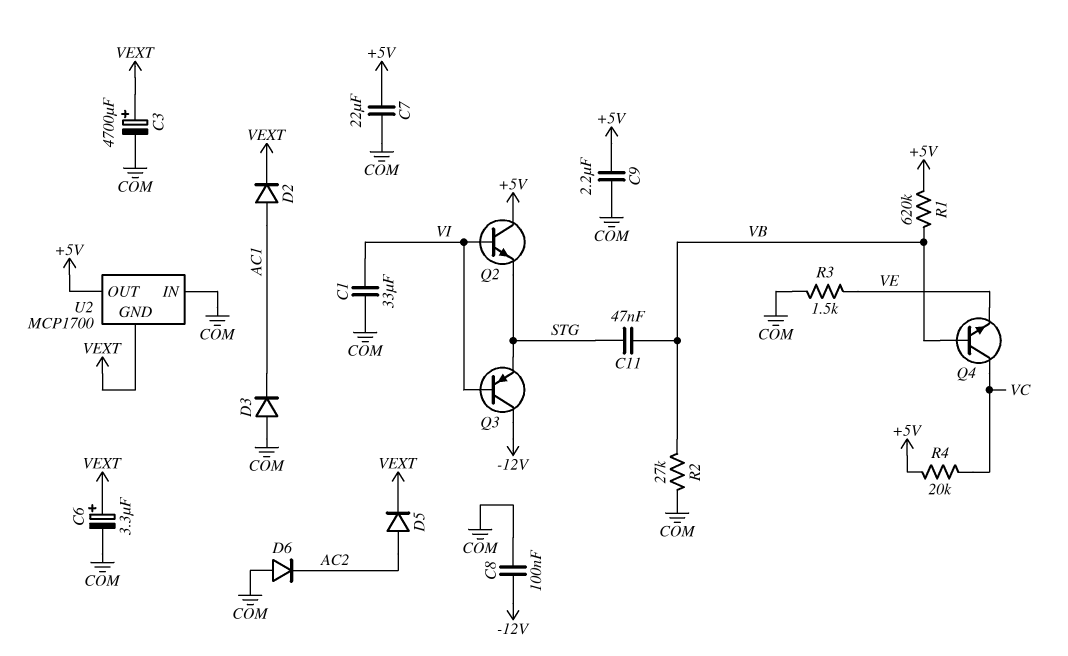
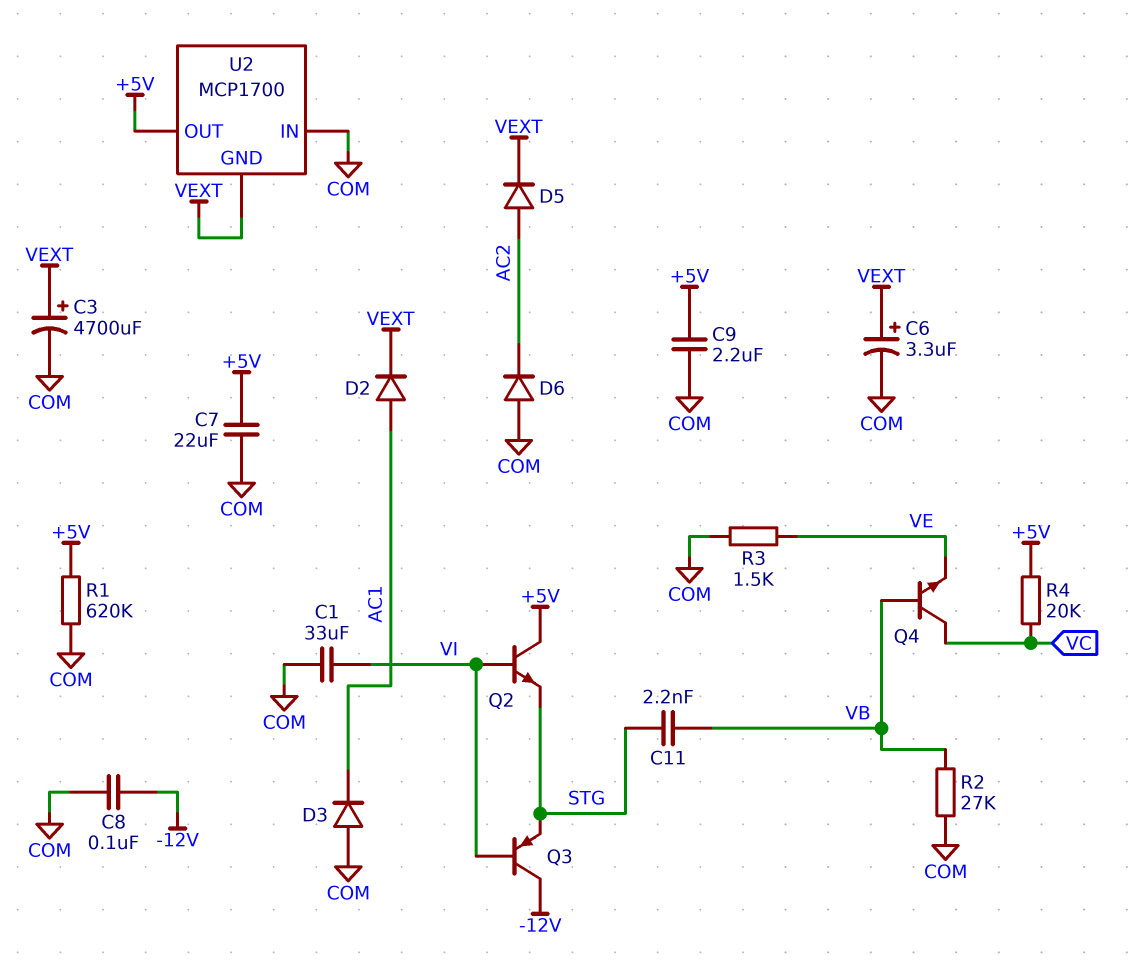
C11: 47nF (STG, VB) -> 2.2nF (STG, VB)
R1: 620k (+5V, VB) -> 620k (+5V, COM)

